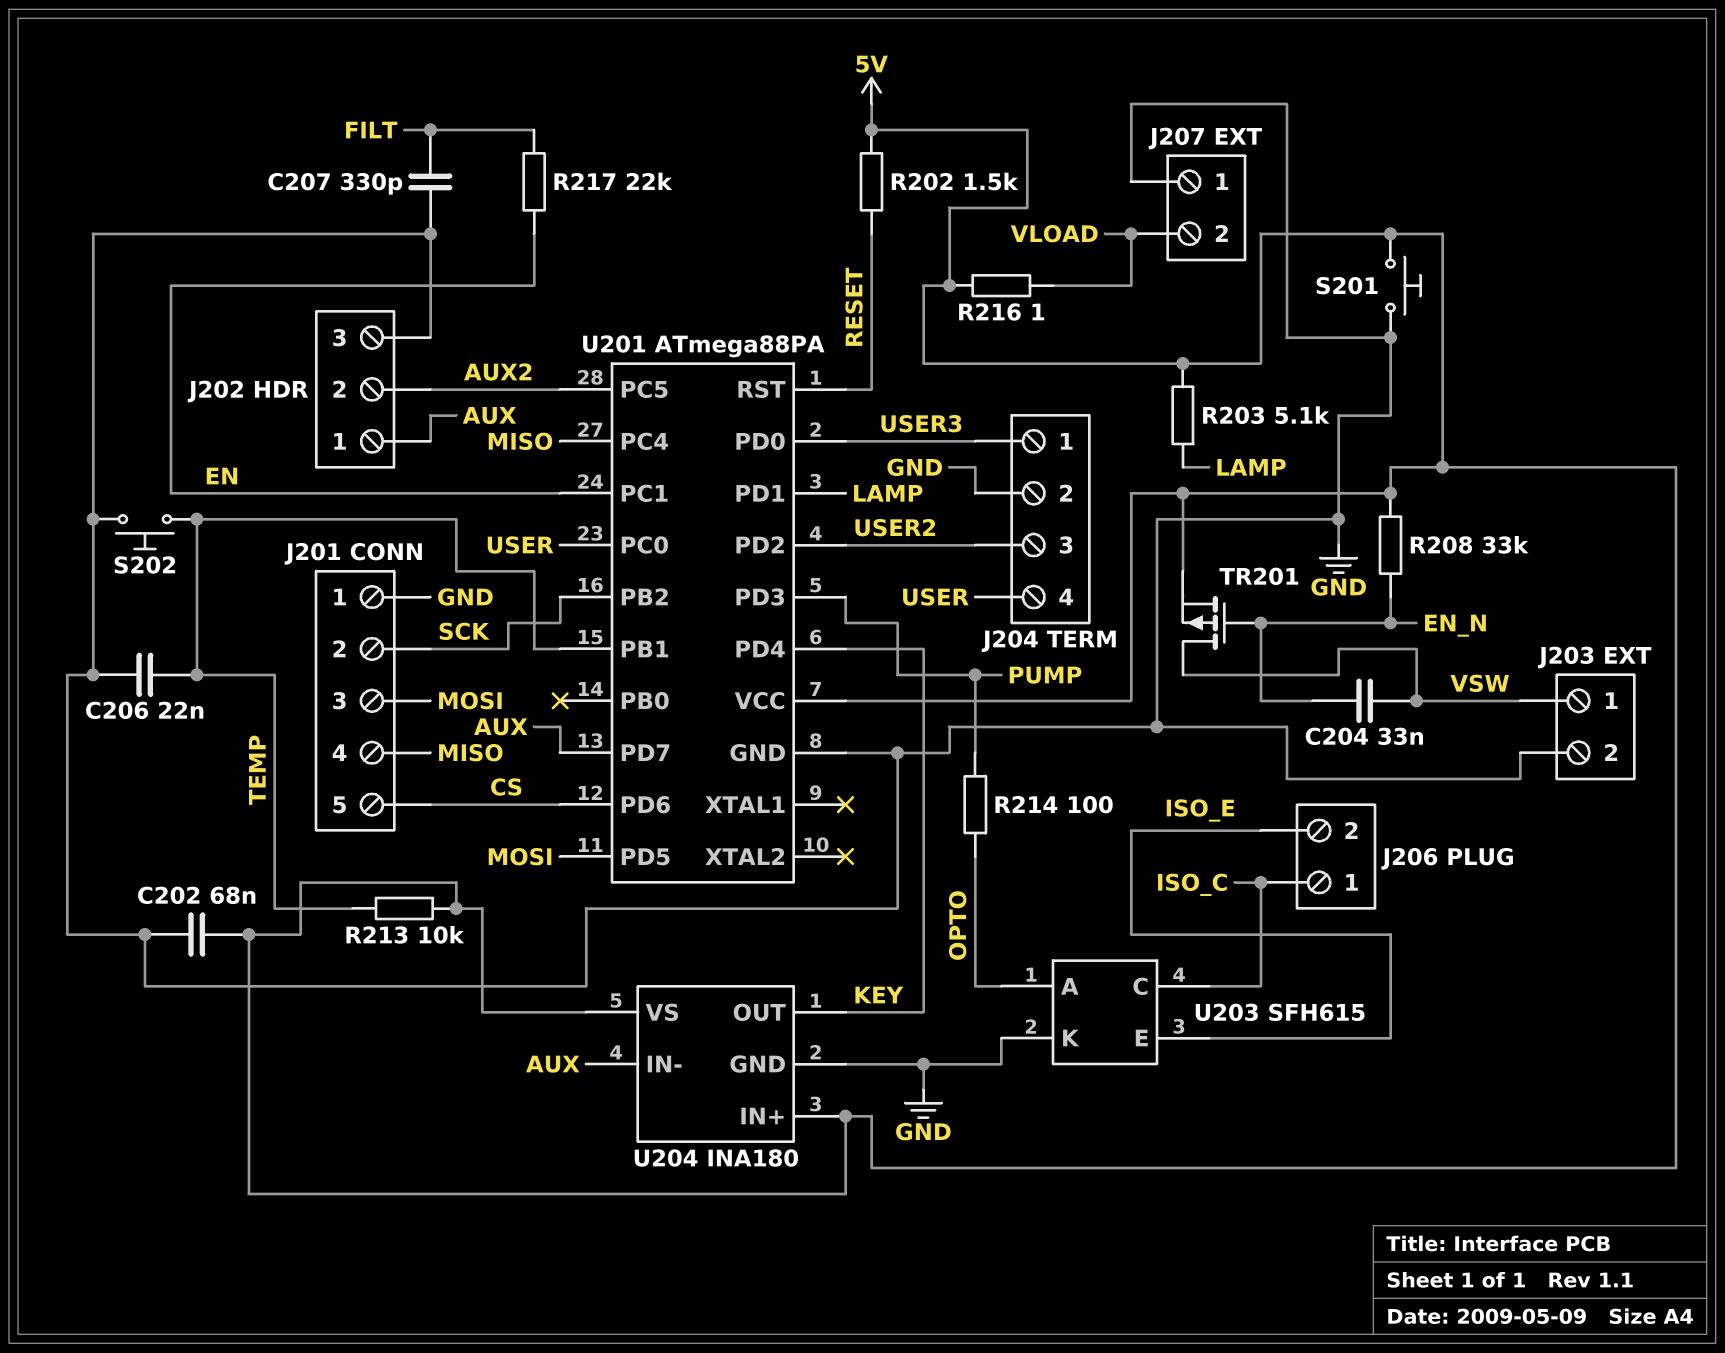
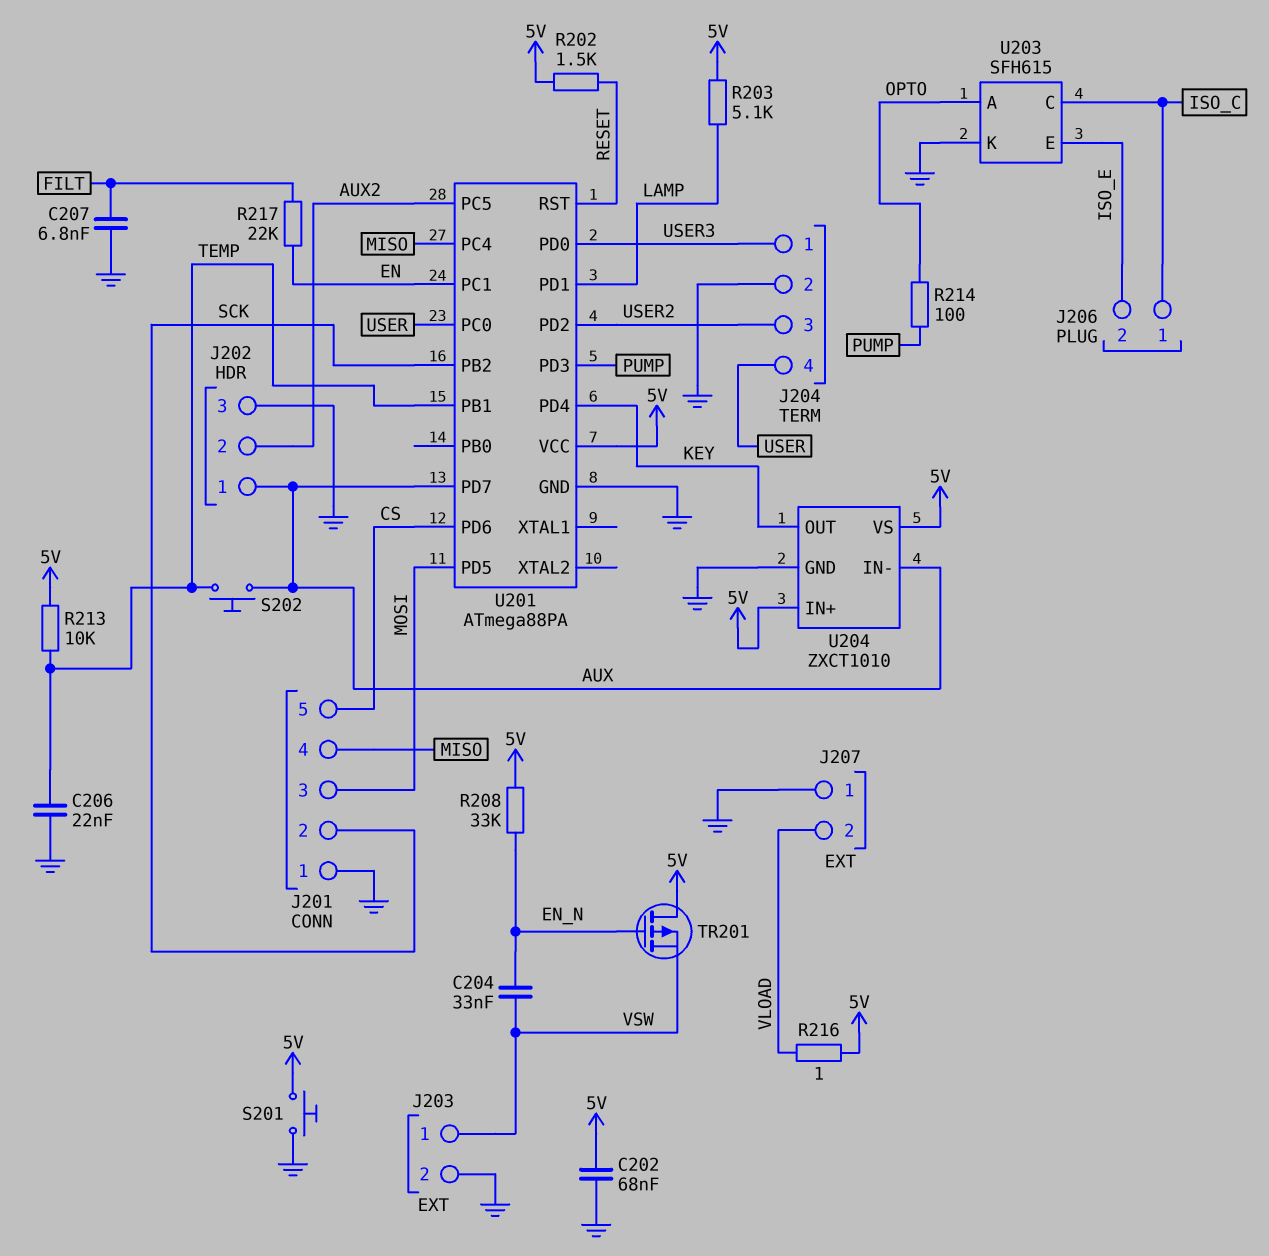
C207: 330pF (FILT, GND) -> 6.8nF (FILT, GND)
S202: button (GND, TEMP) -> button (AUX, TEMP)
TR201: PMOS (G EN_N, D VSW, S 5V) -> PMOS (G EN_N, D 5V, S VSW)
U204: INA180 -> ZXCT1010

